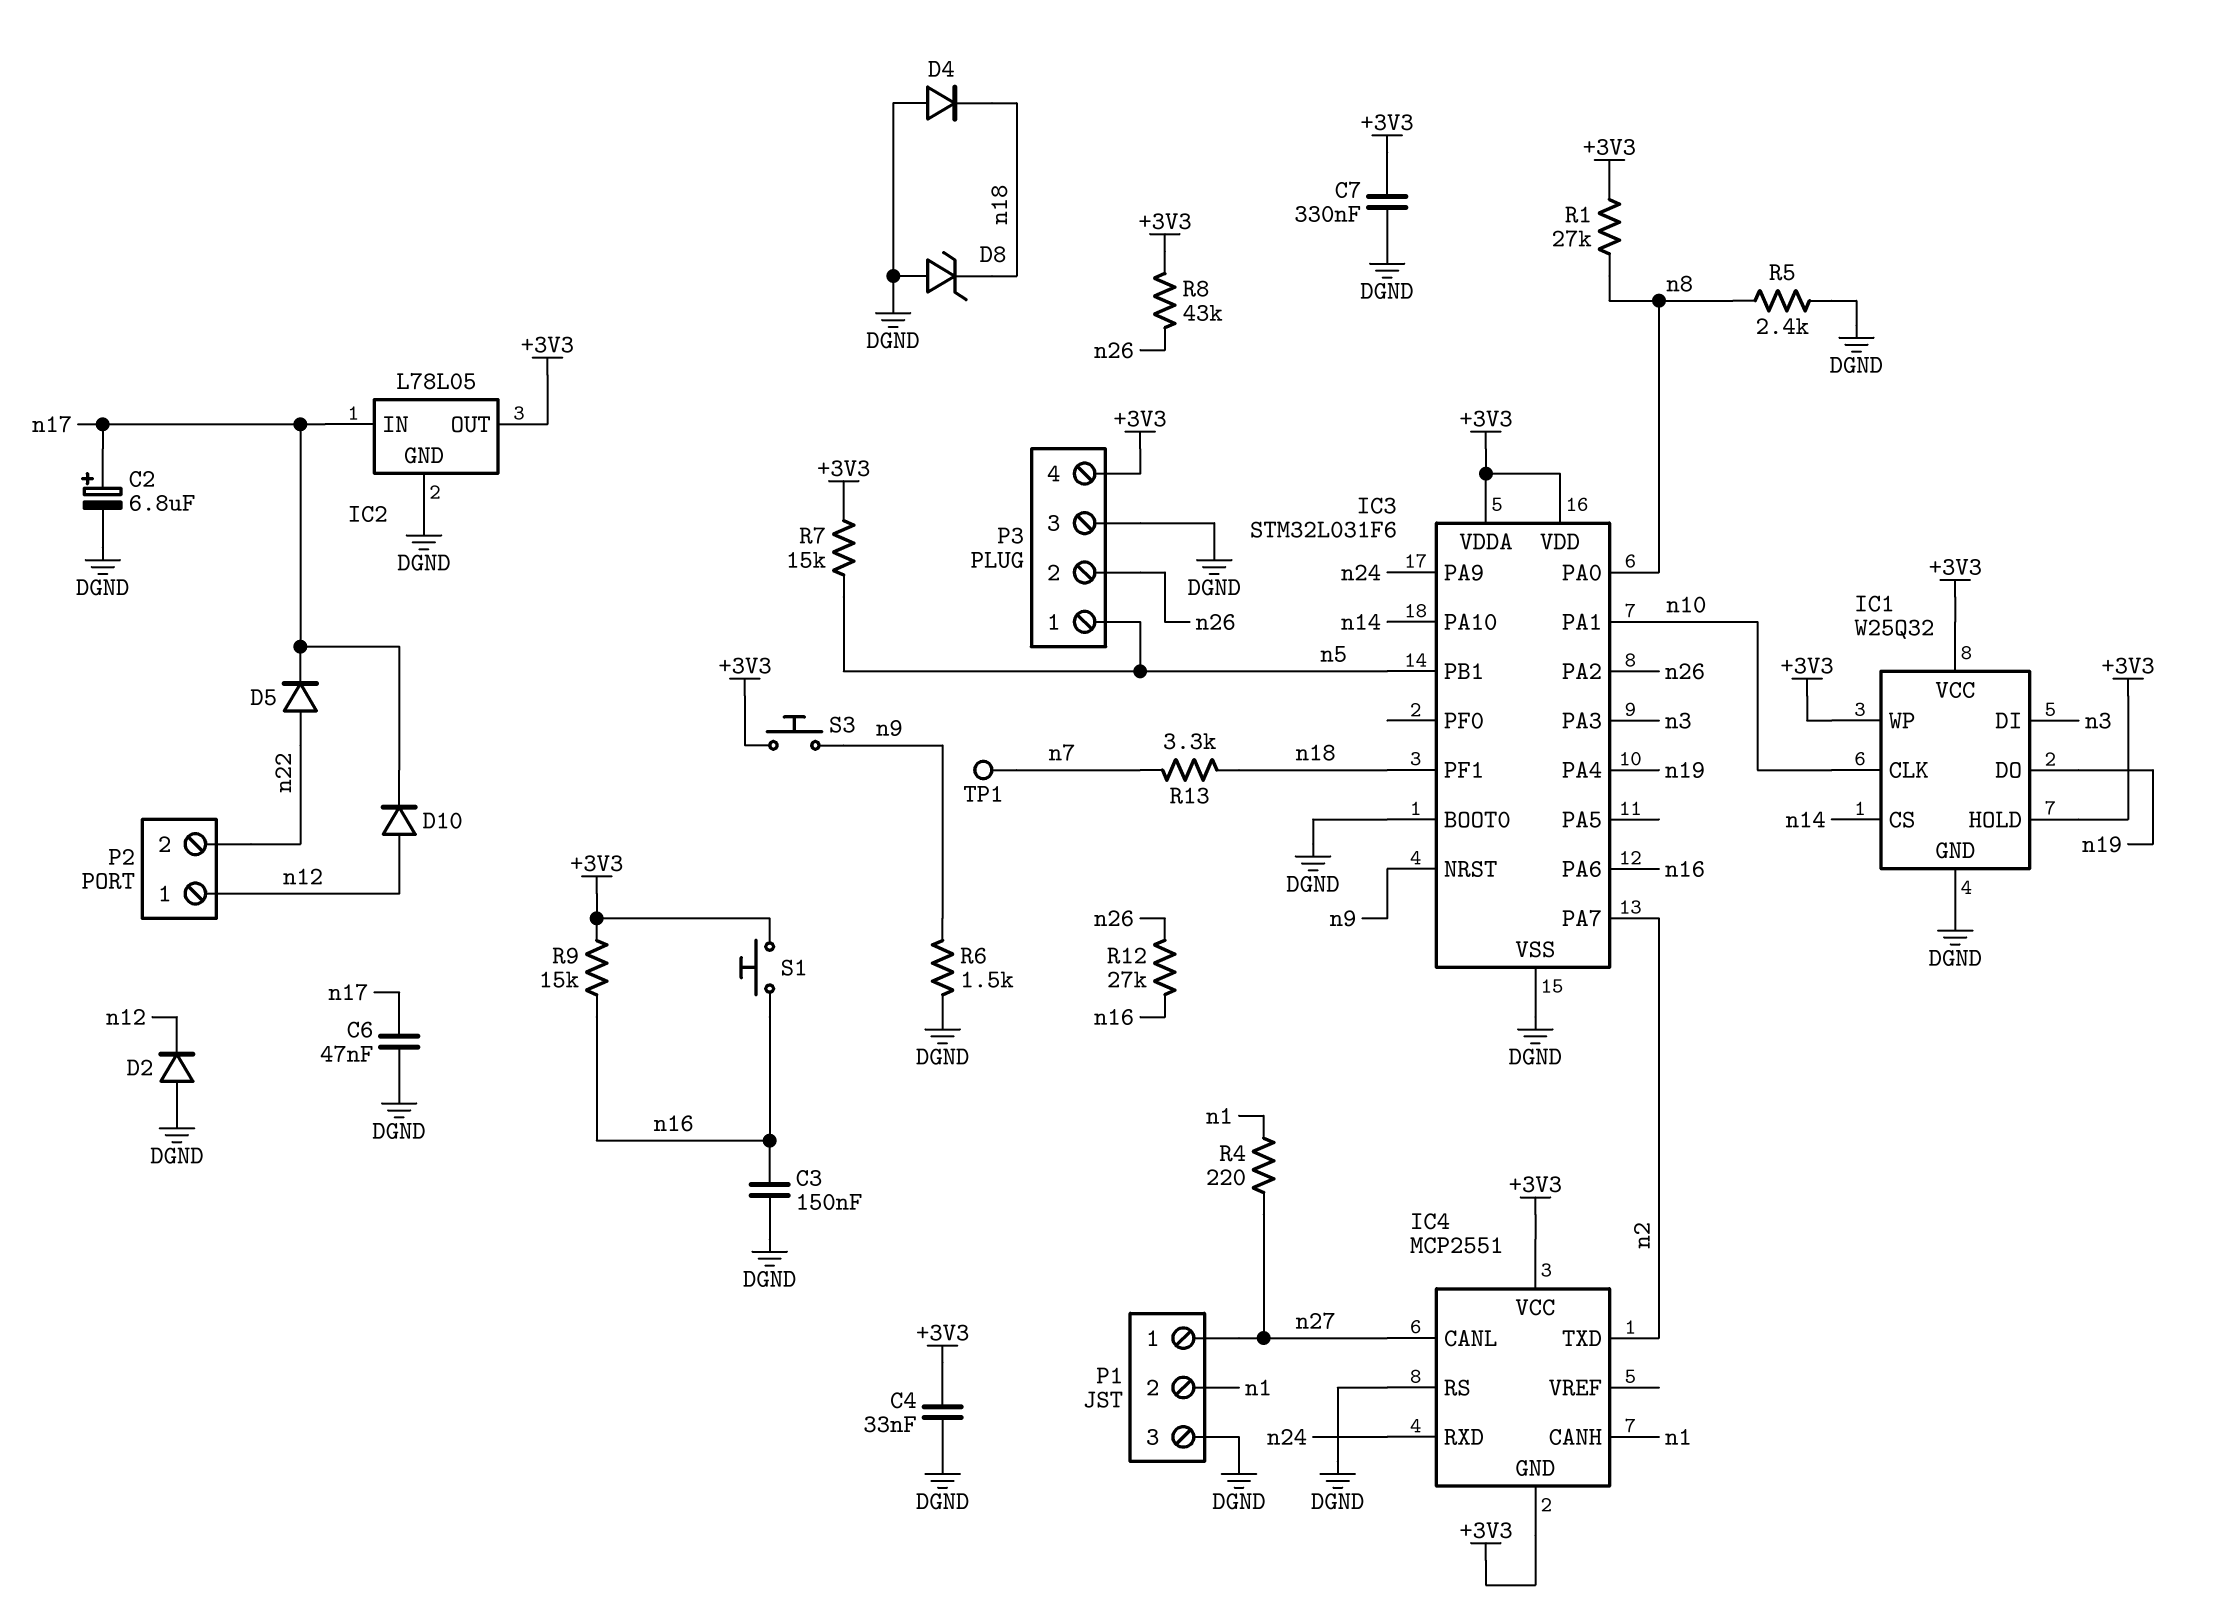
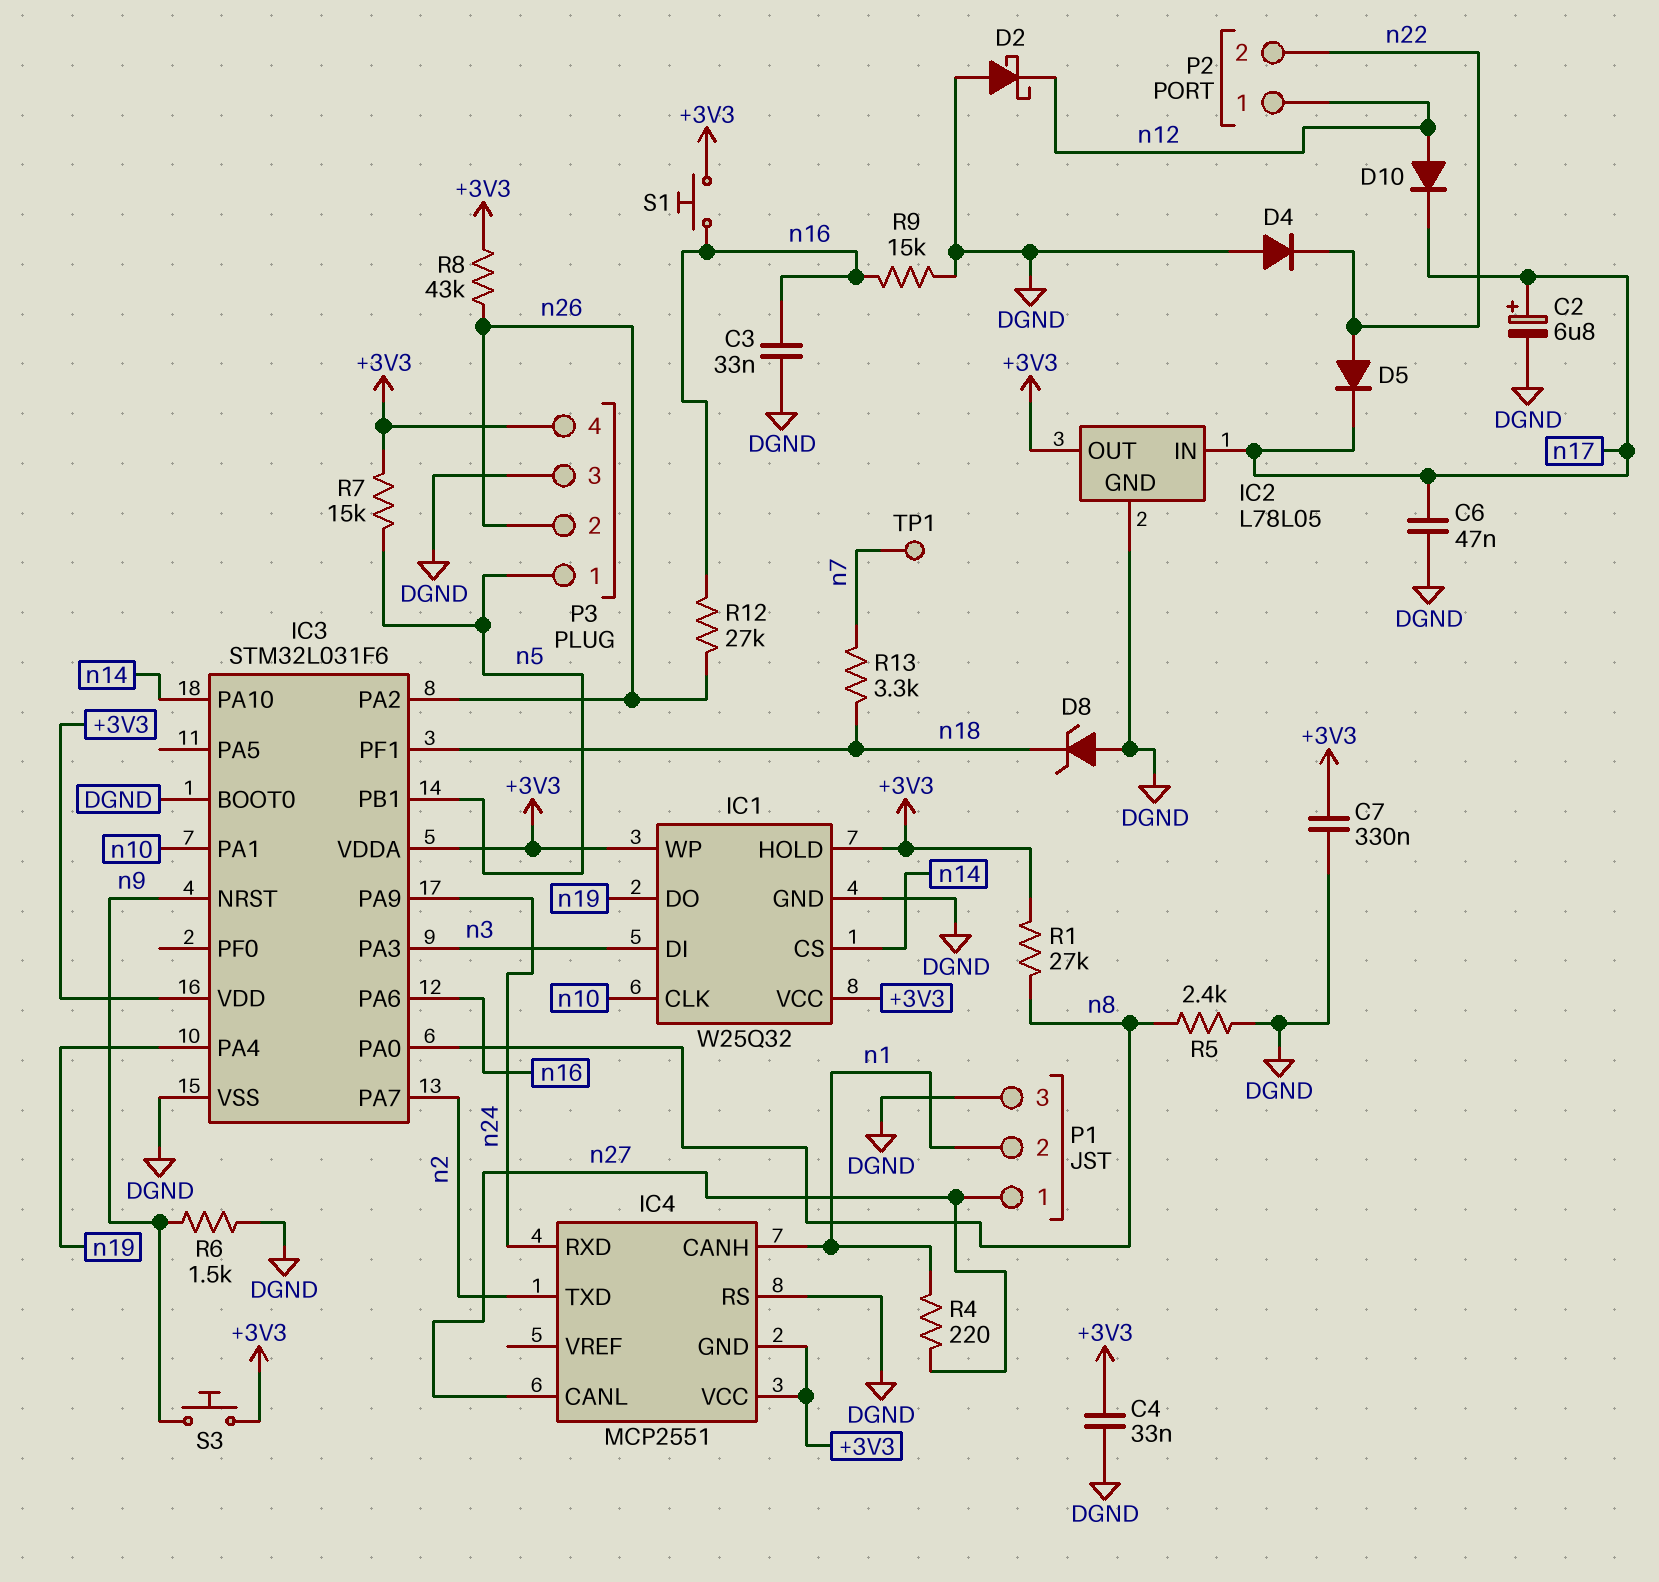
C3: 150nF (DGND, n16) -> 33nF (DGND, n16)
D2: diode (A DGND, K n12) -> schottky (A DGND, K n12)
D4: diode (A DGND, K n18) -> diode (A DGND, K n22)
R9: 15k (+3V3, n16) -> 15k (DGND, n16)

